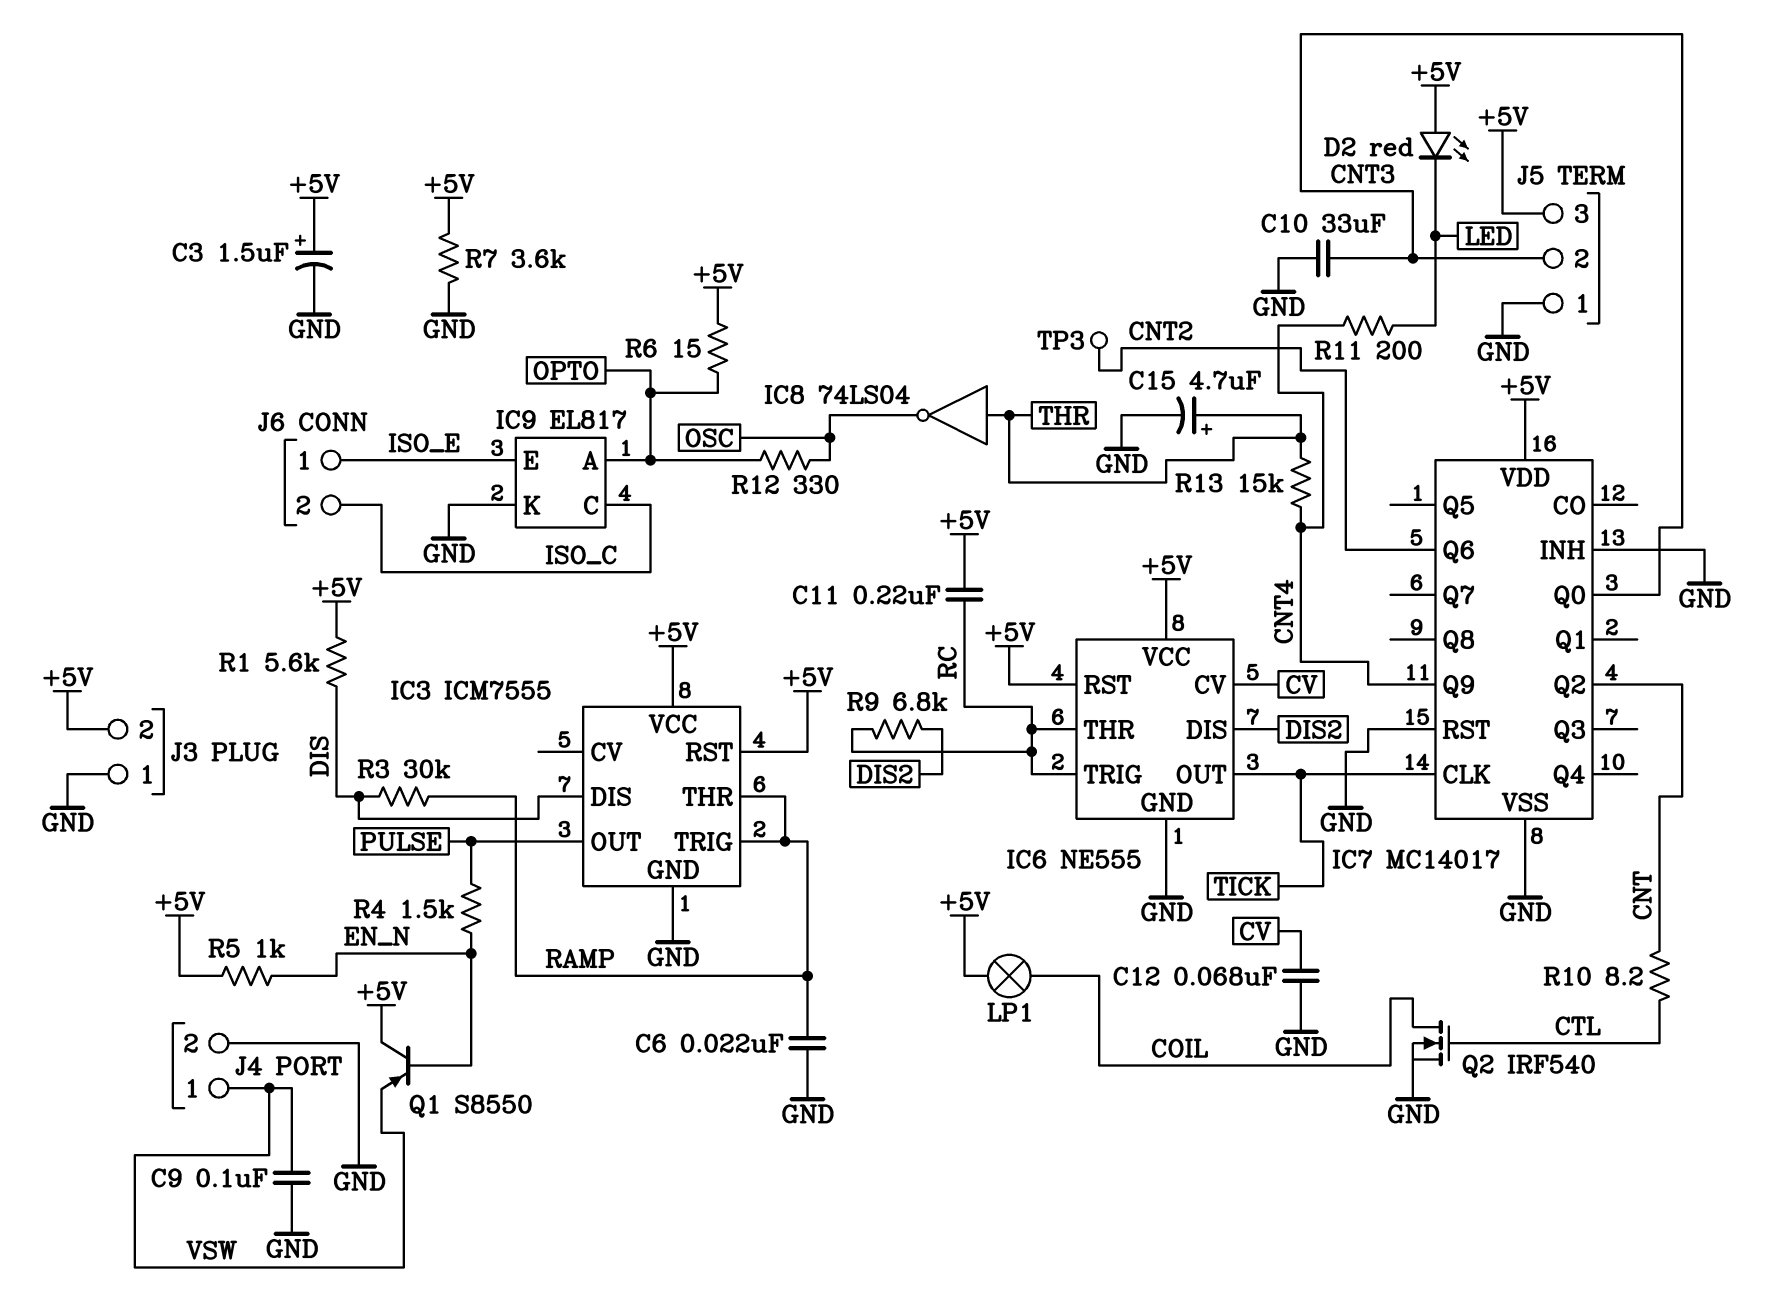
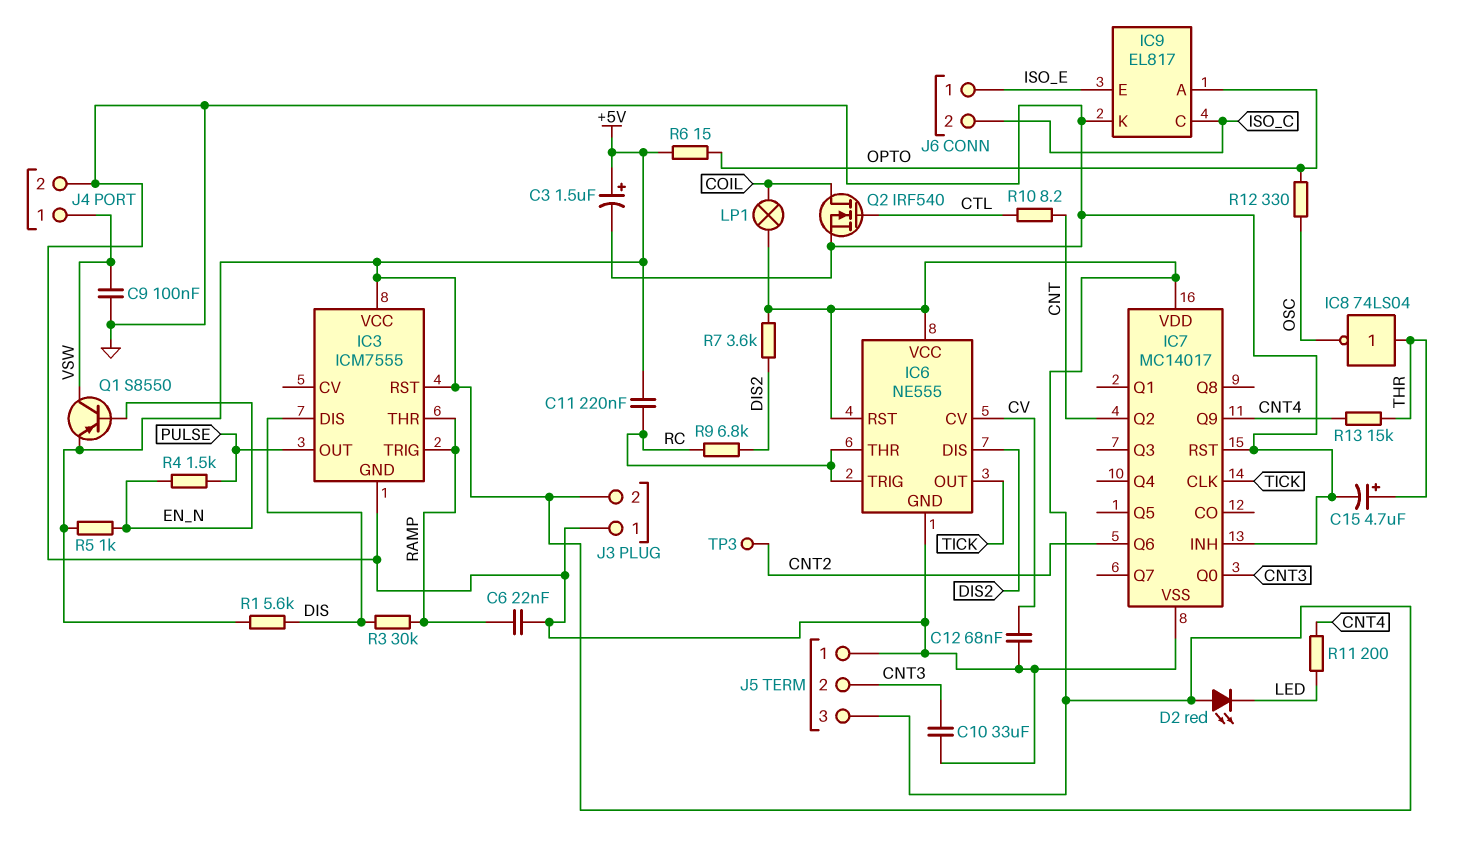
Q1: PNP S8550 (B EN_N, C +5V, E VSW) -> PNP S8550 (B EN_N, C VSW, E +5V)
R7: 3.6k (+5V, GND) -> 3.6k (+5V, DIS2)

